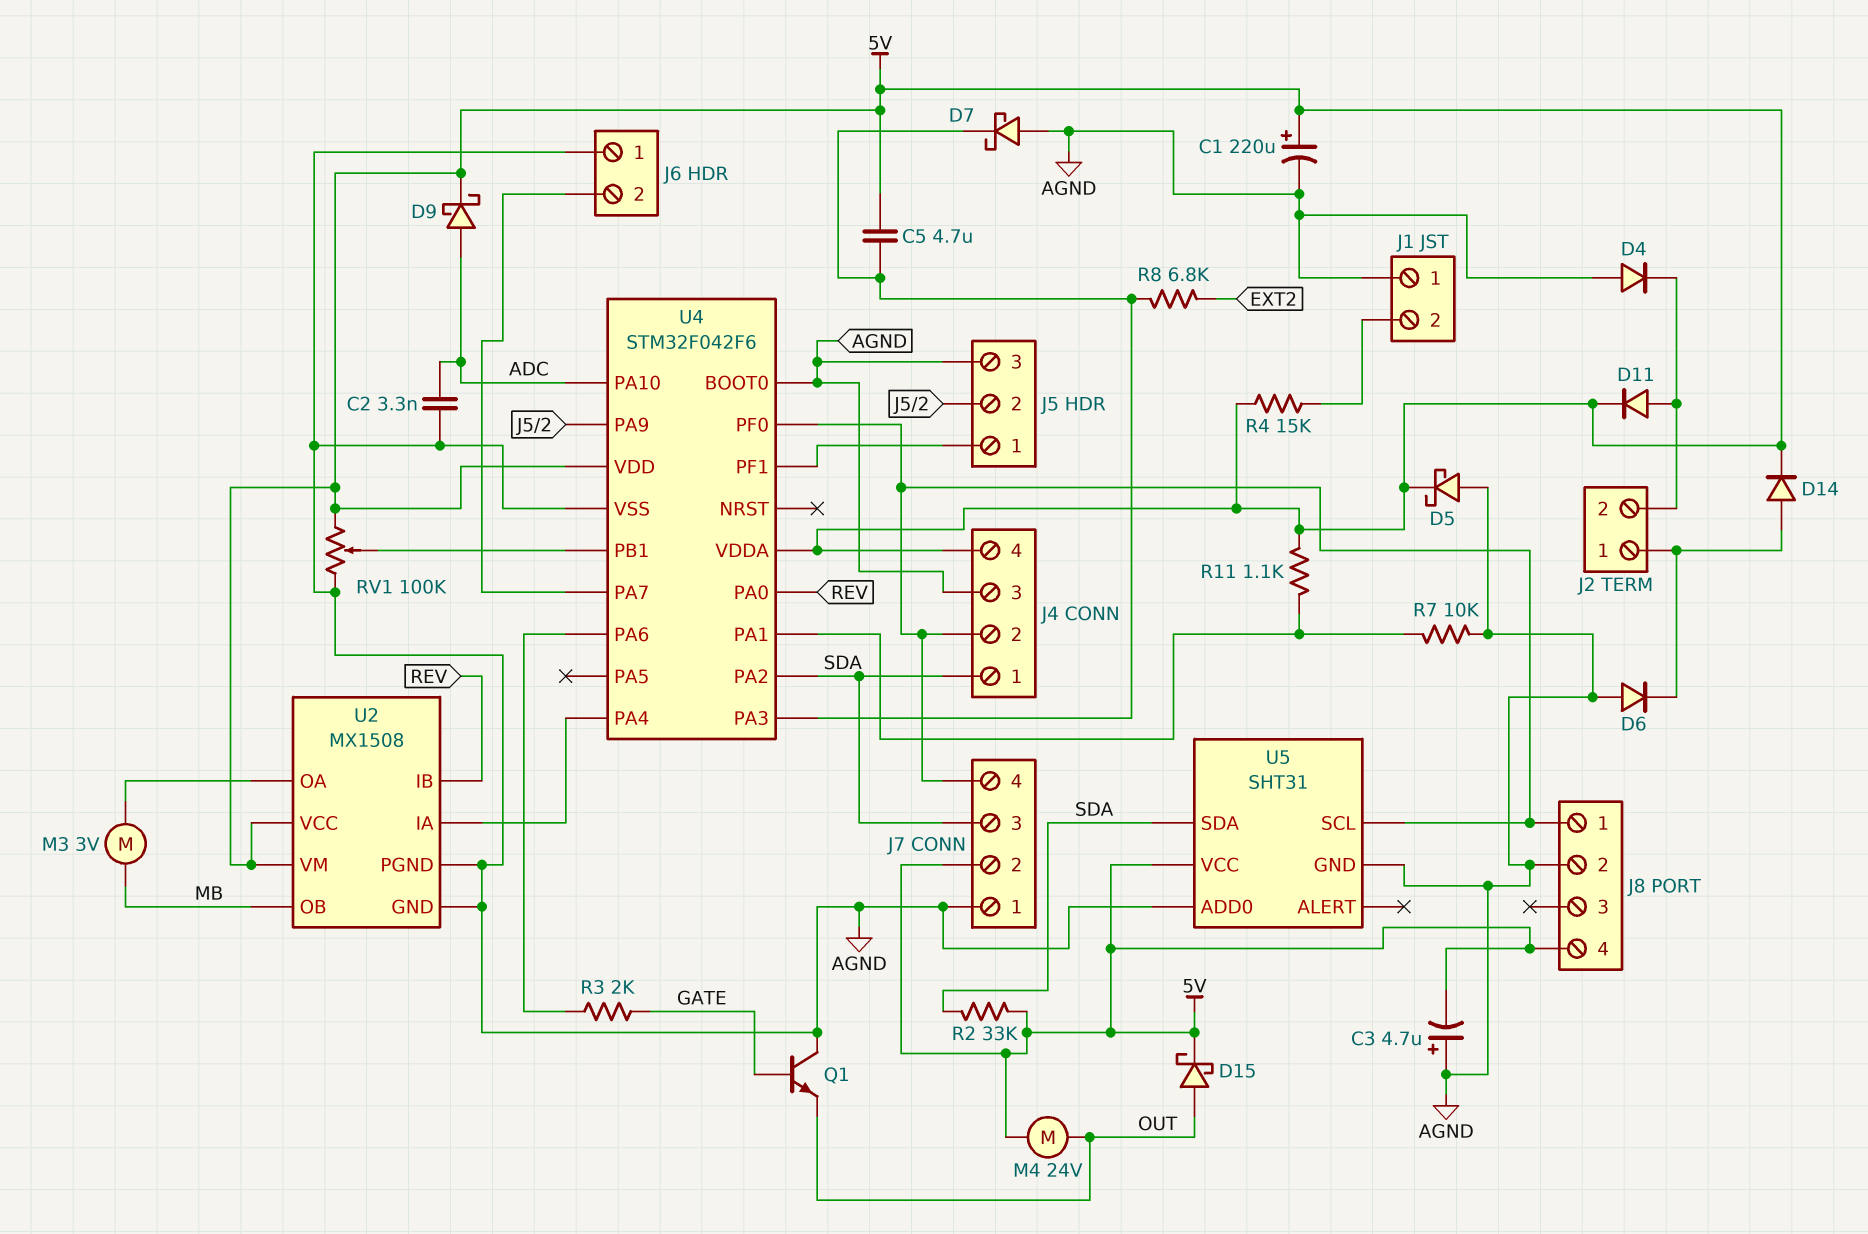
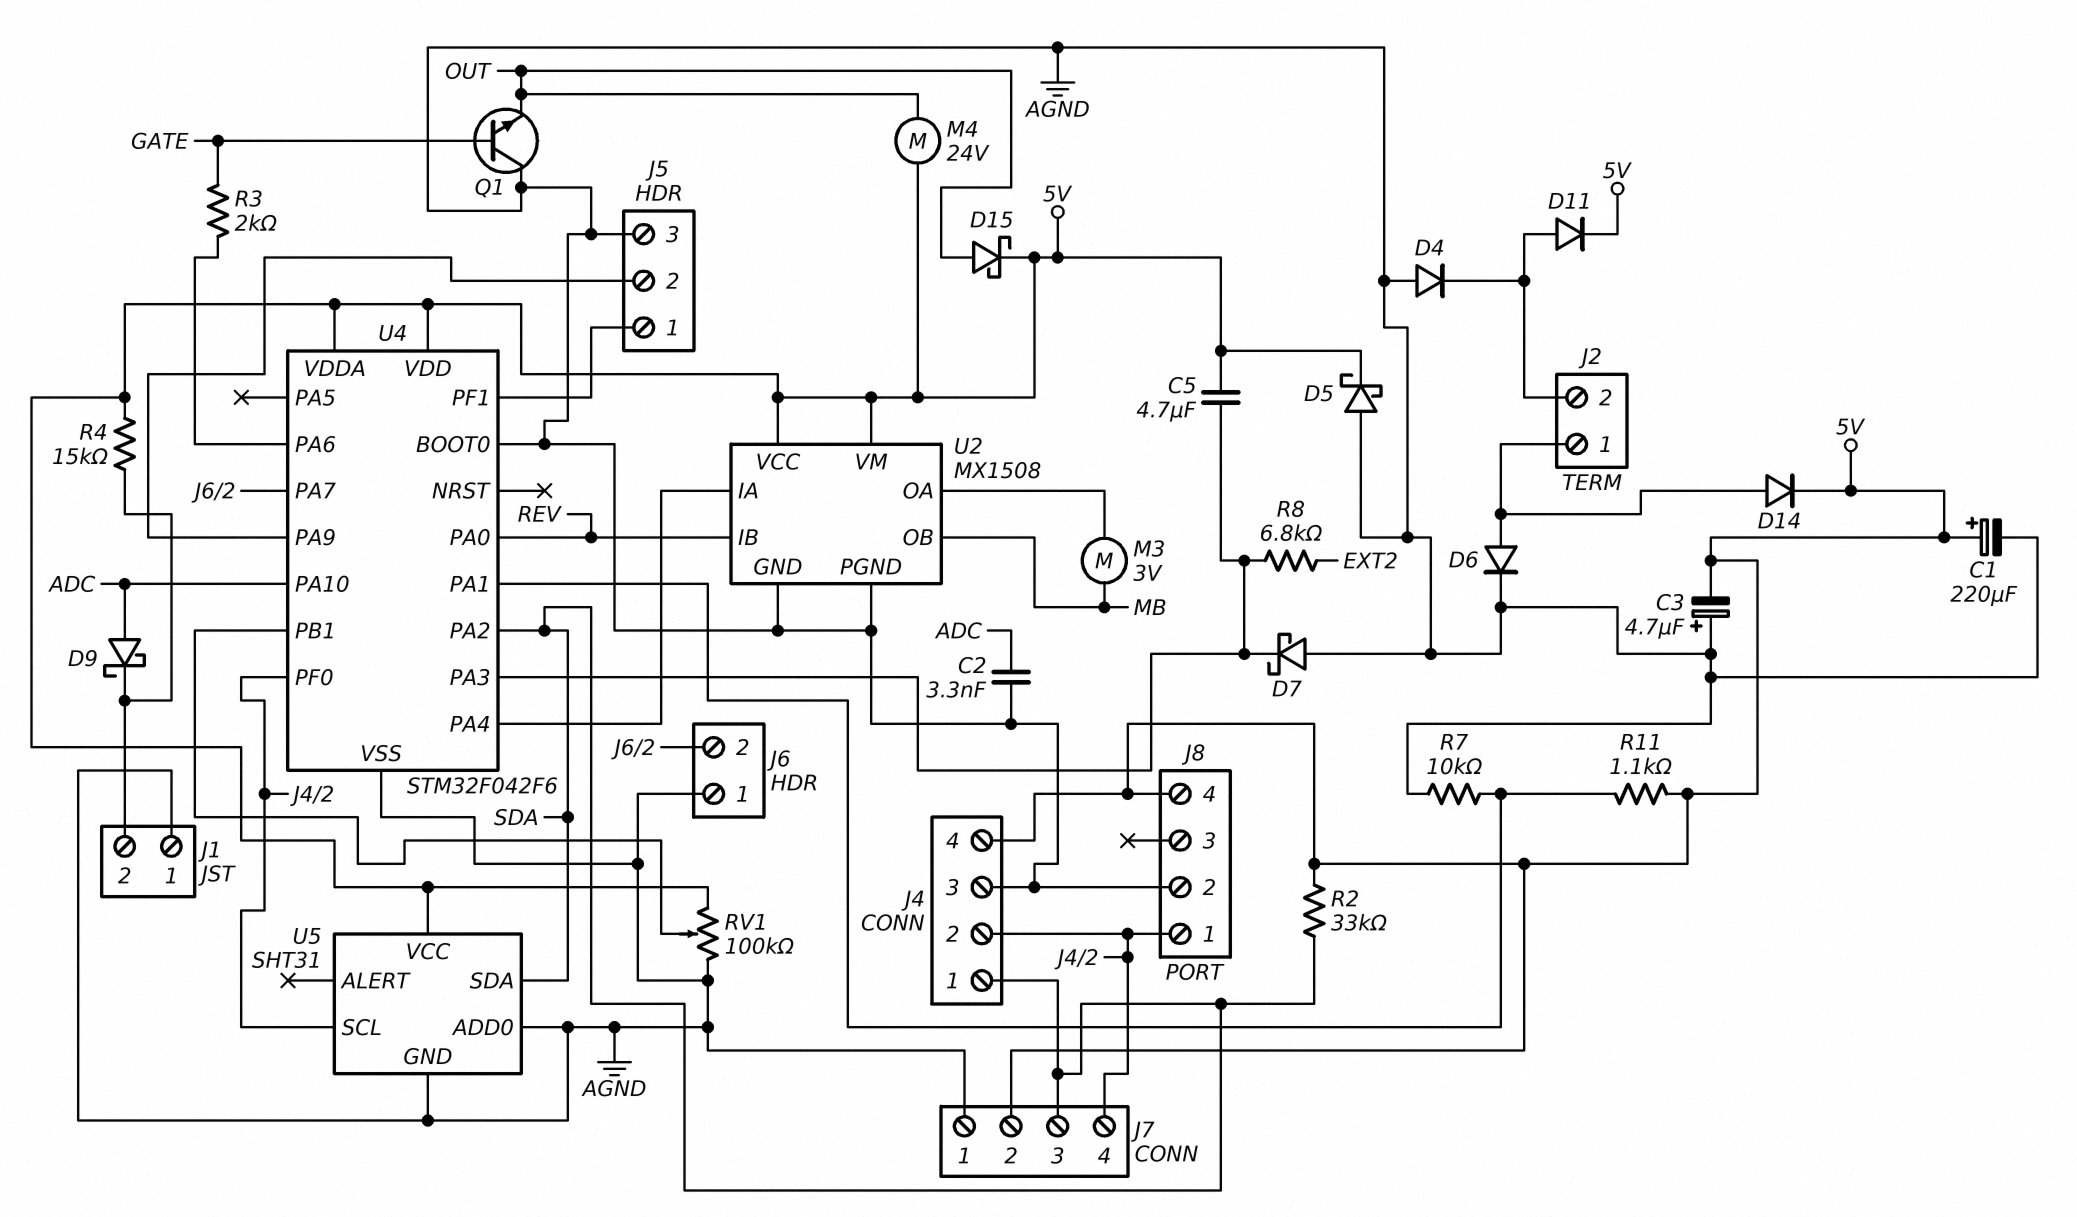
D6: diode (A AGND, K J2/1) -> diode (A J2/1, K AGND)
D9: schottky (A ADC, K 5V) -> schottky (A ADC, K J1/2)

